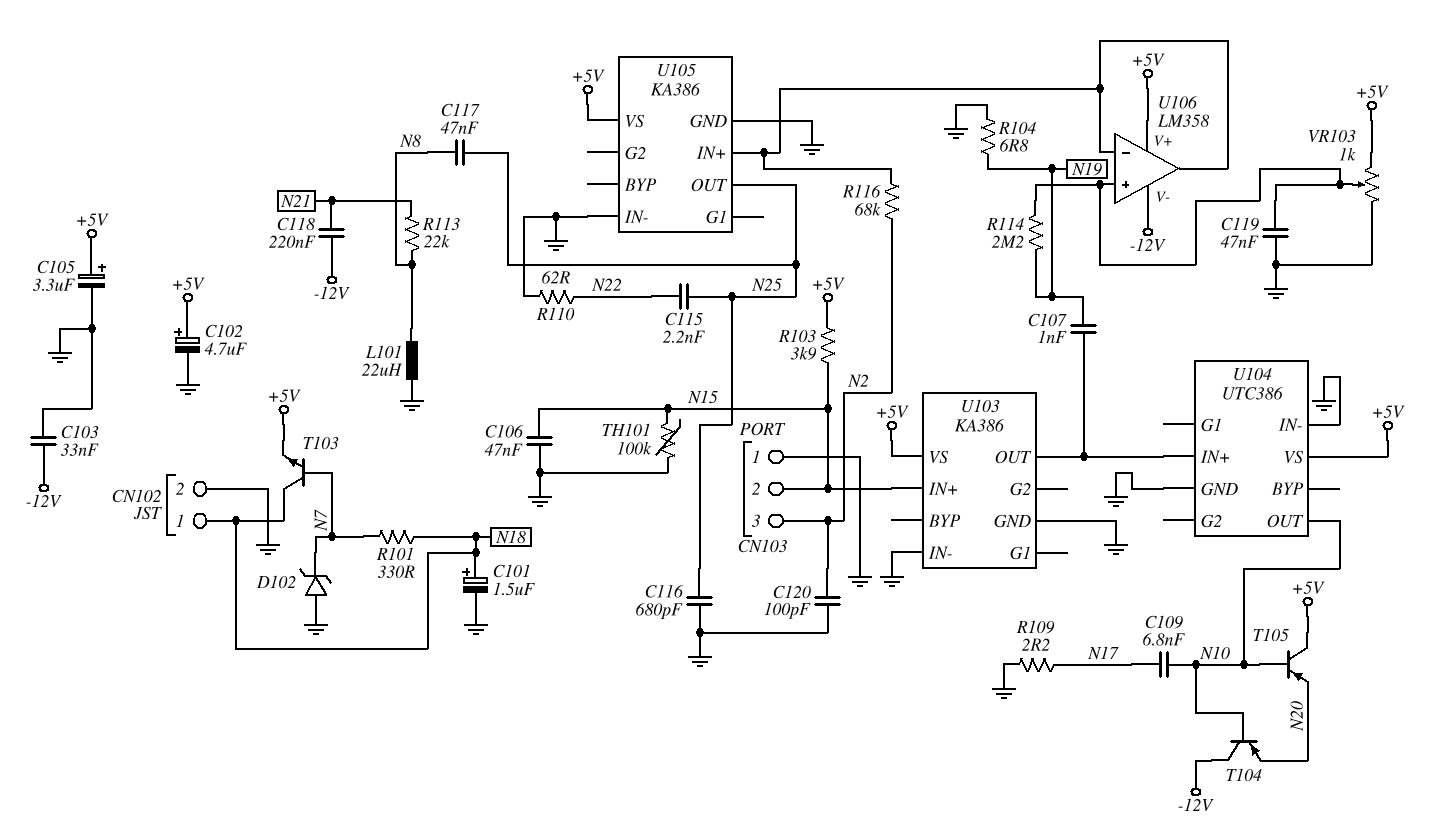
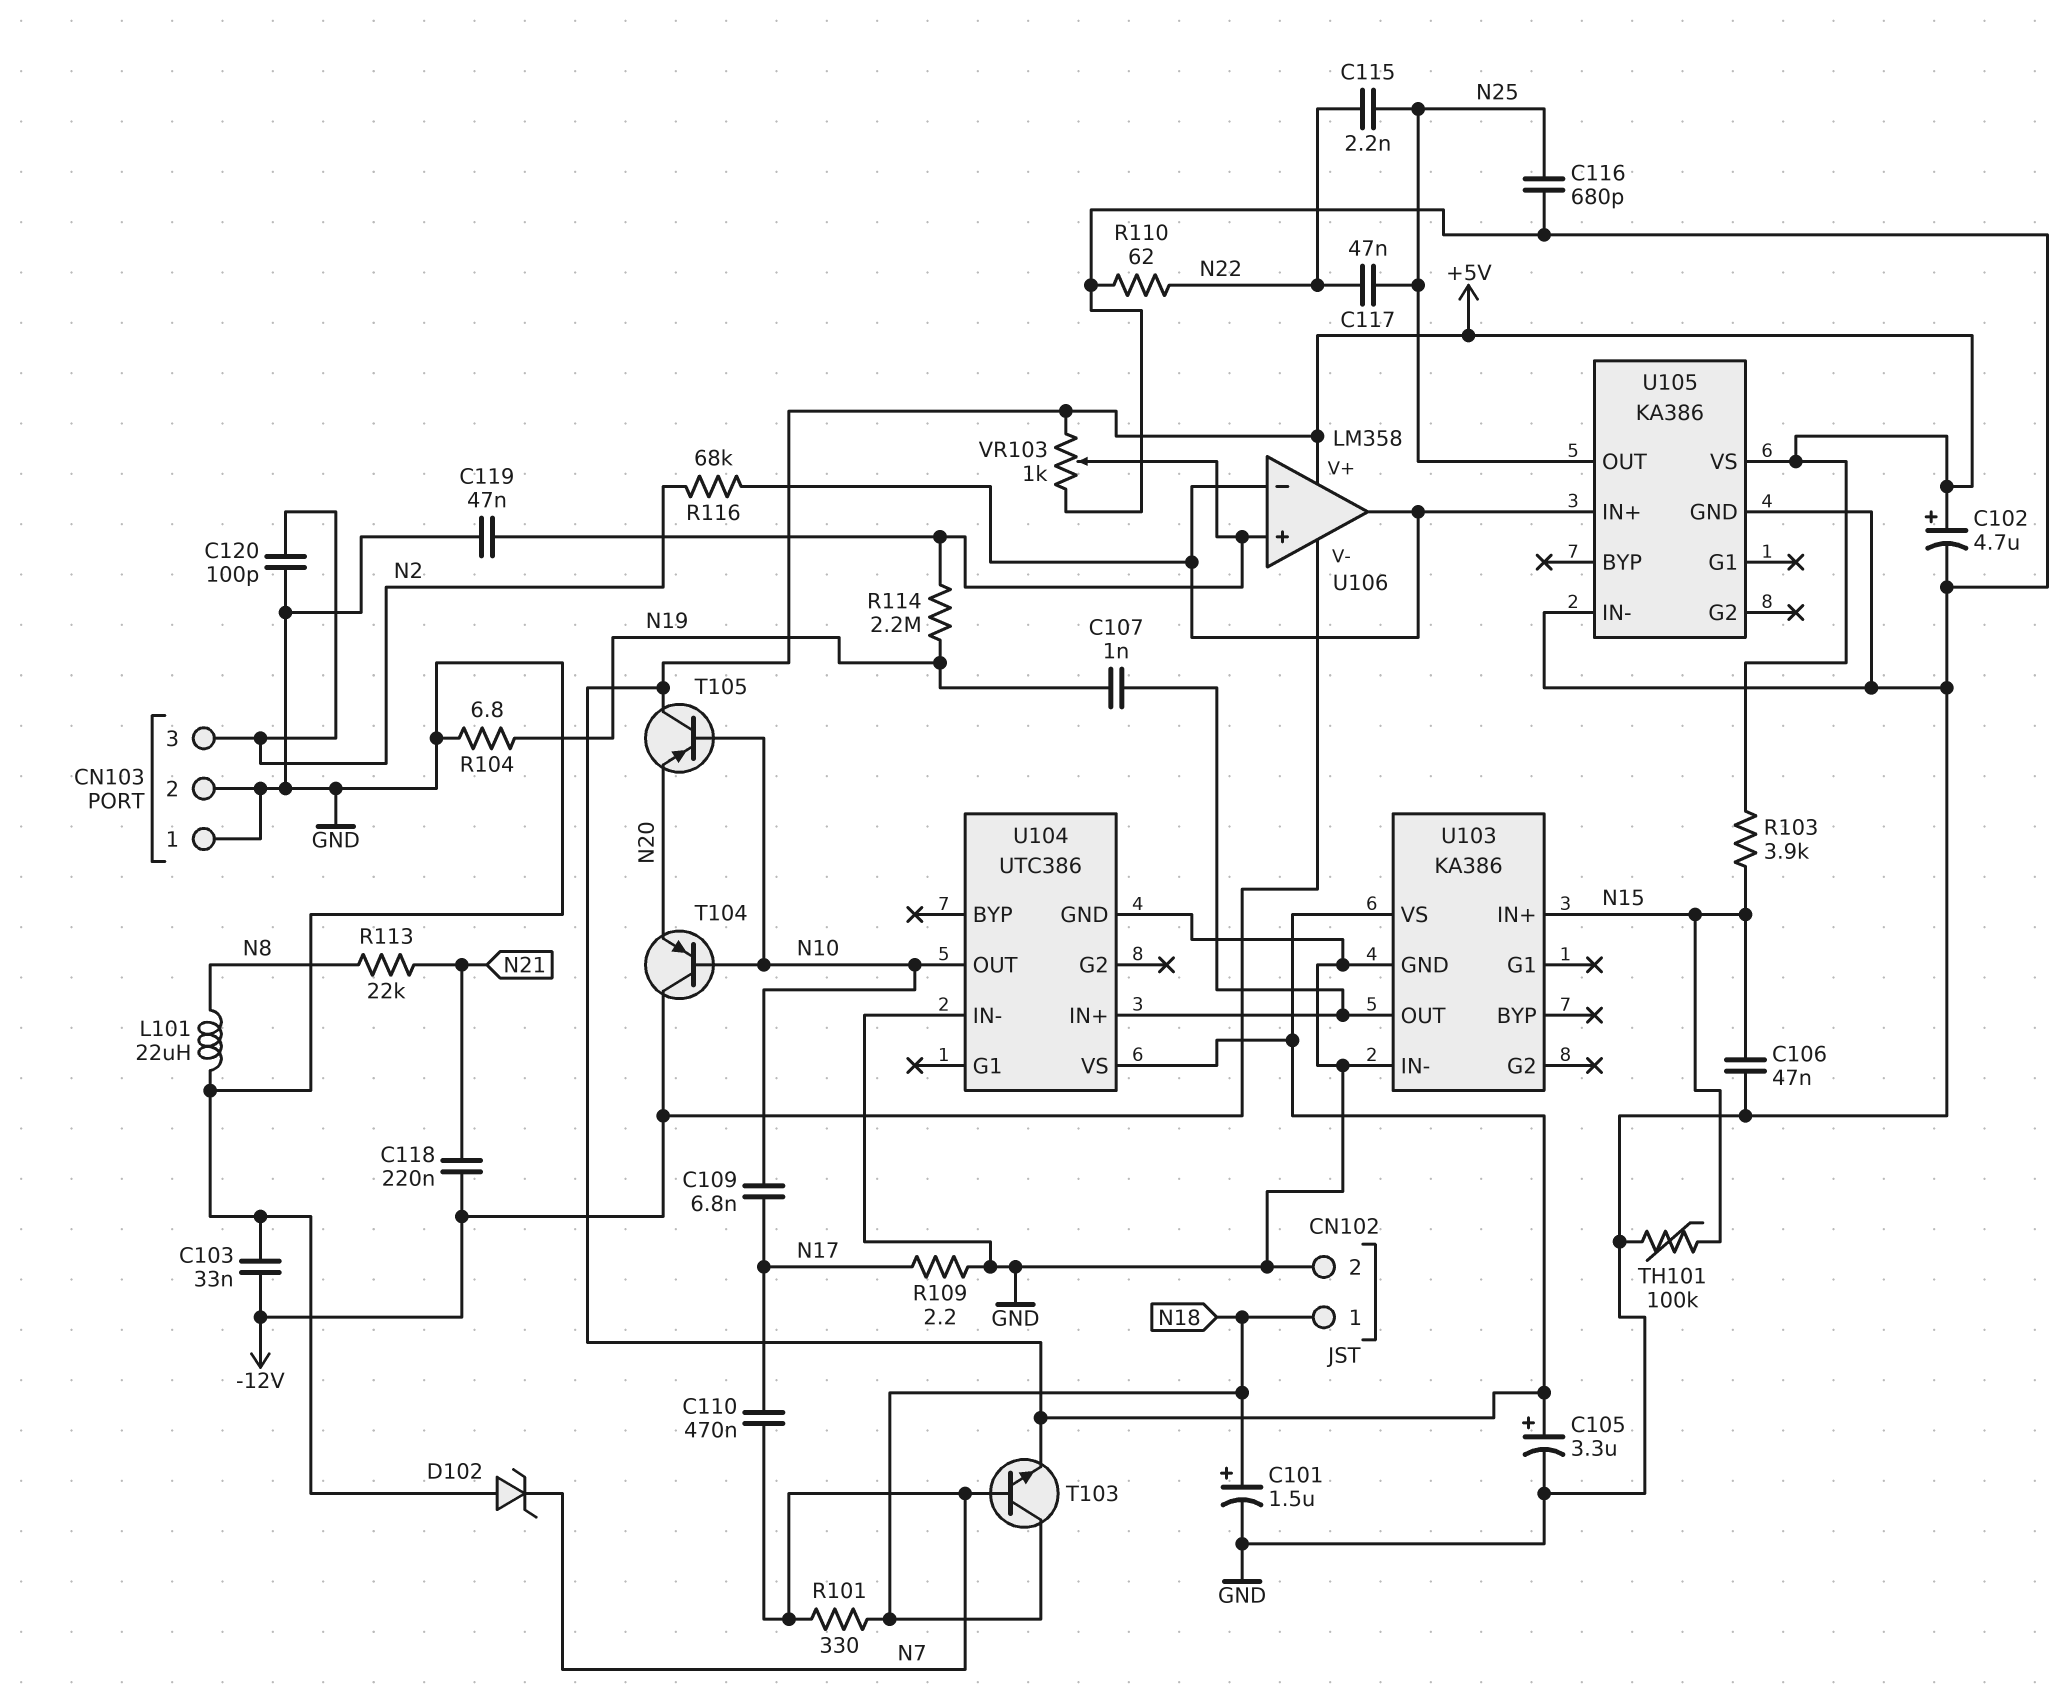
C110: none -> 470nF (N7, N17)
C117: 47nF (N8, N25) -> 47nF (N22, N25)
CN103 pin 2: N15 -> GND

